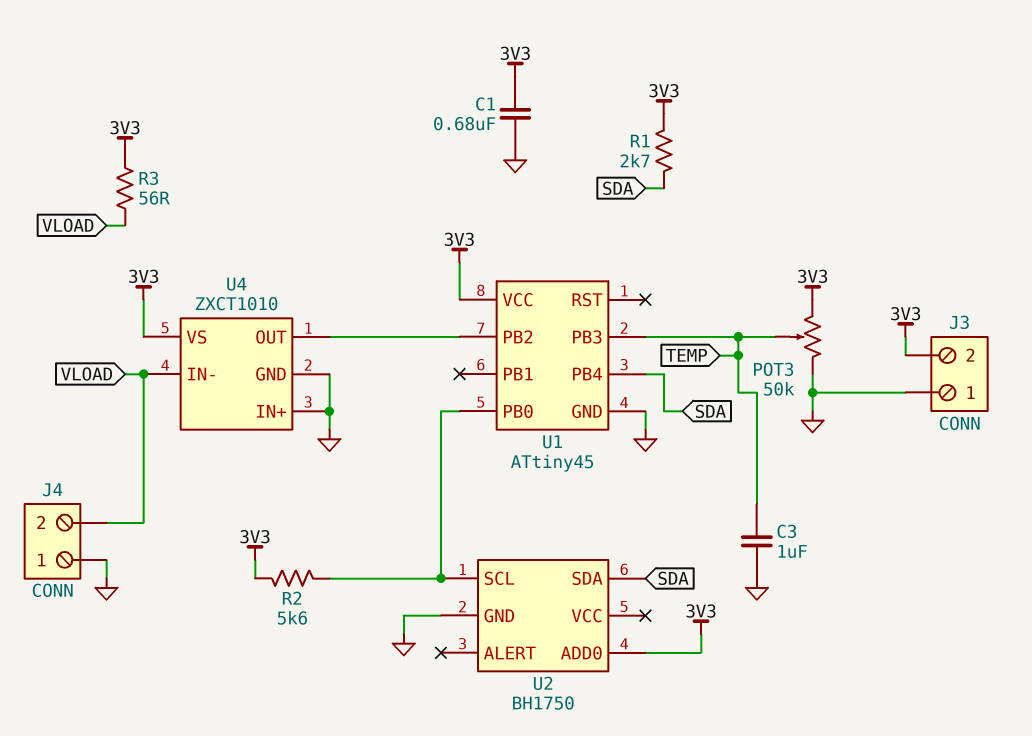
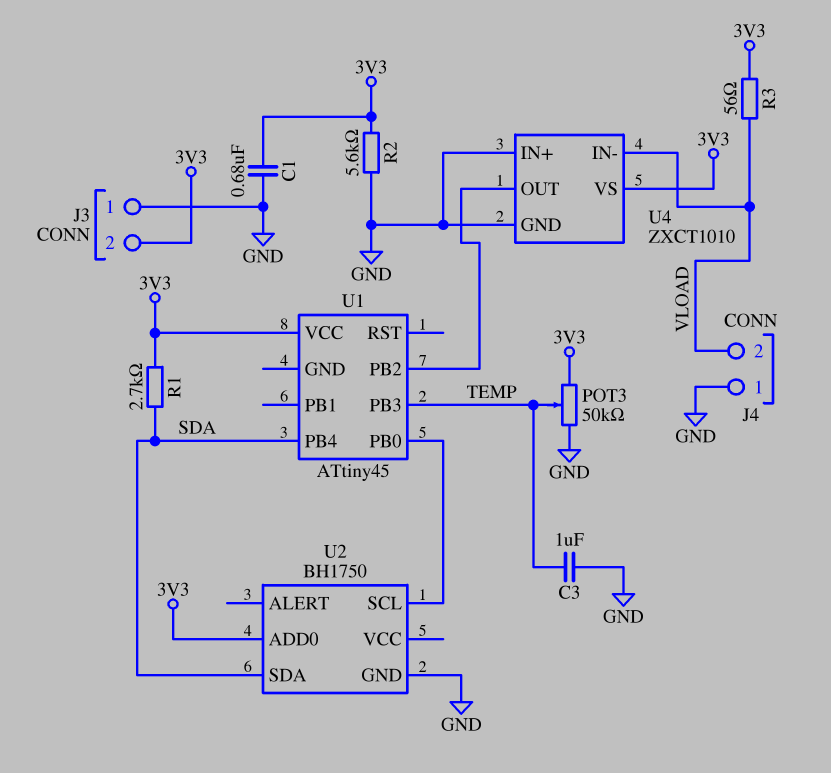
R2: 5.6k (3V3, U1/PB0) -> 5.6k (3V3, GND)
U1 pin GND: GND -> none

